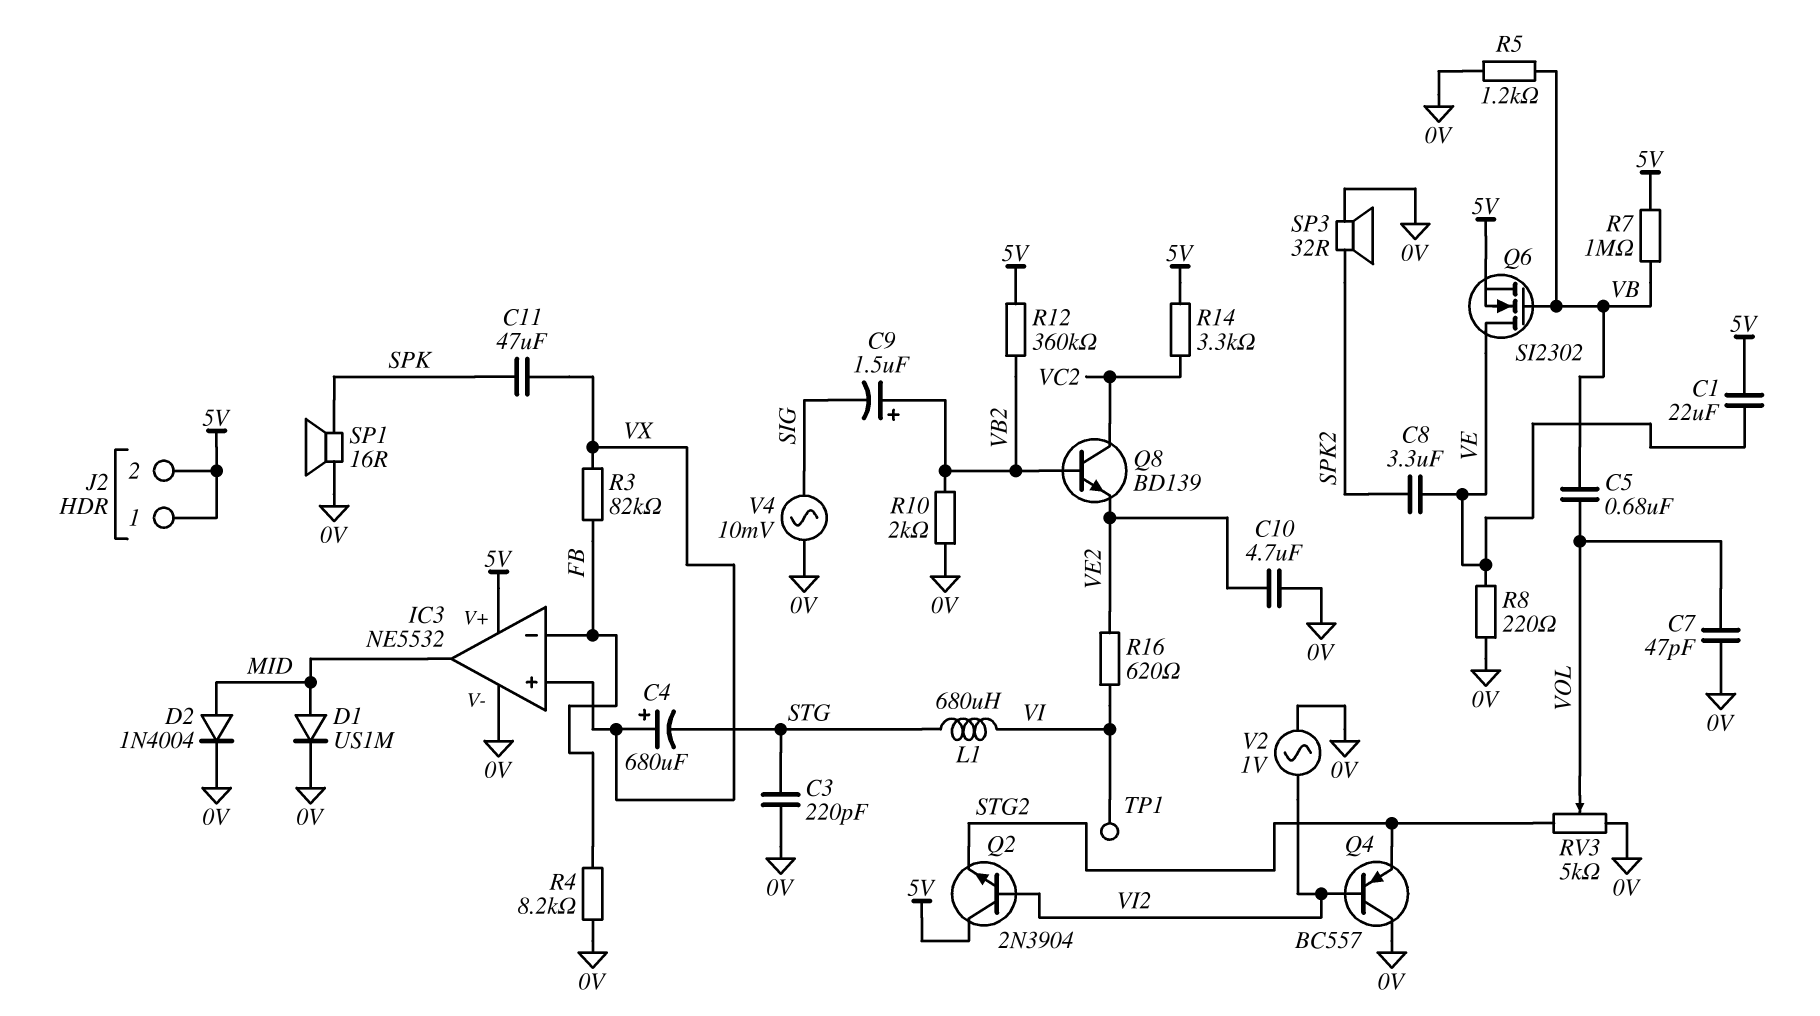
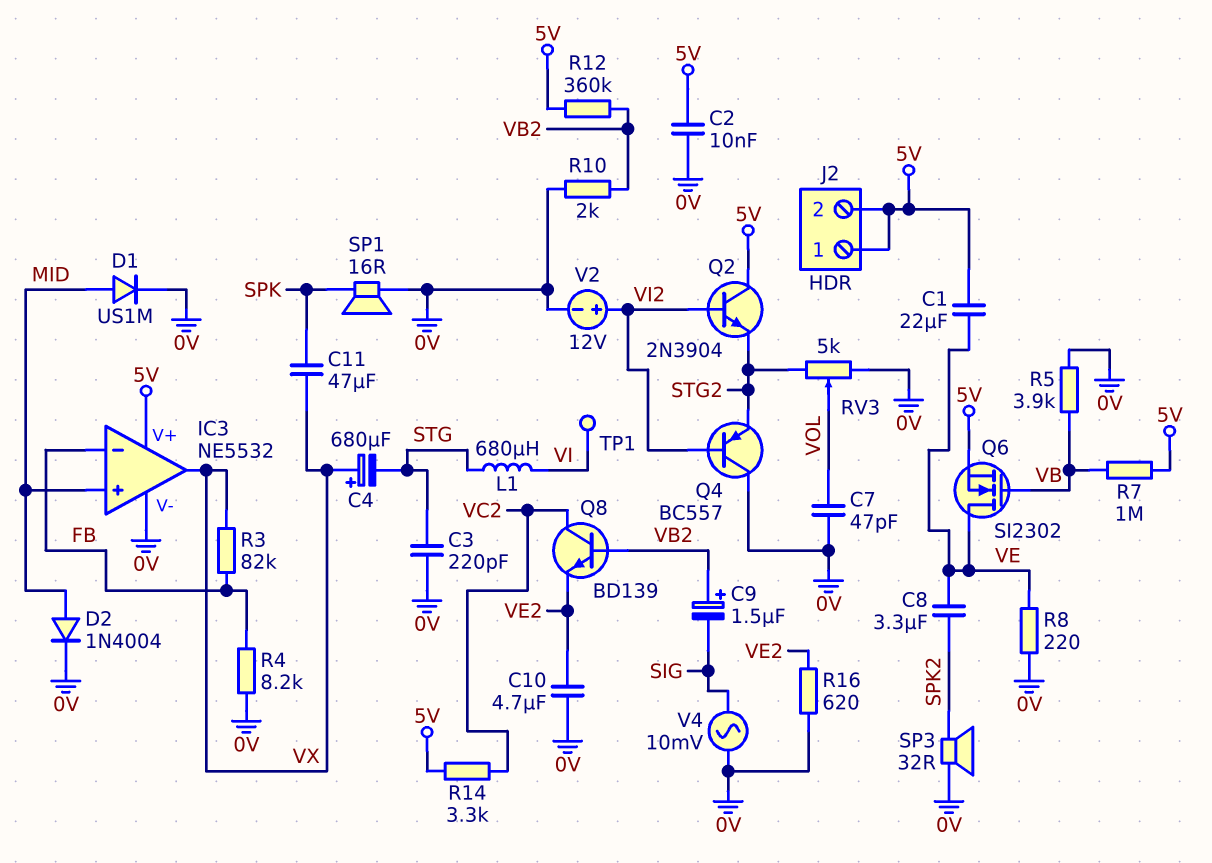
C2: none -> 10nF (0V, 5V)
C5: 680nF (VB, VOL) -> none
IC3 pin in+: VX -> MID
IC3 pin out: MID -> VX
R5: 1.2k (0V, VB) -> 3.9k (0V, VB)
R16: 620 (VE2, VI) -> 620 (0V, VE2)
V2: AC 1V (0V, VI2) -> 12V (plus VI2, minus 0V)

